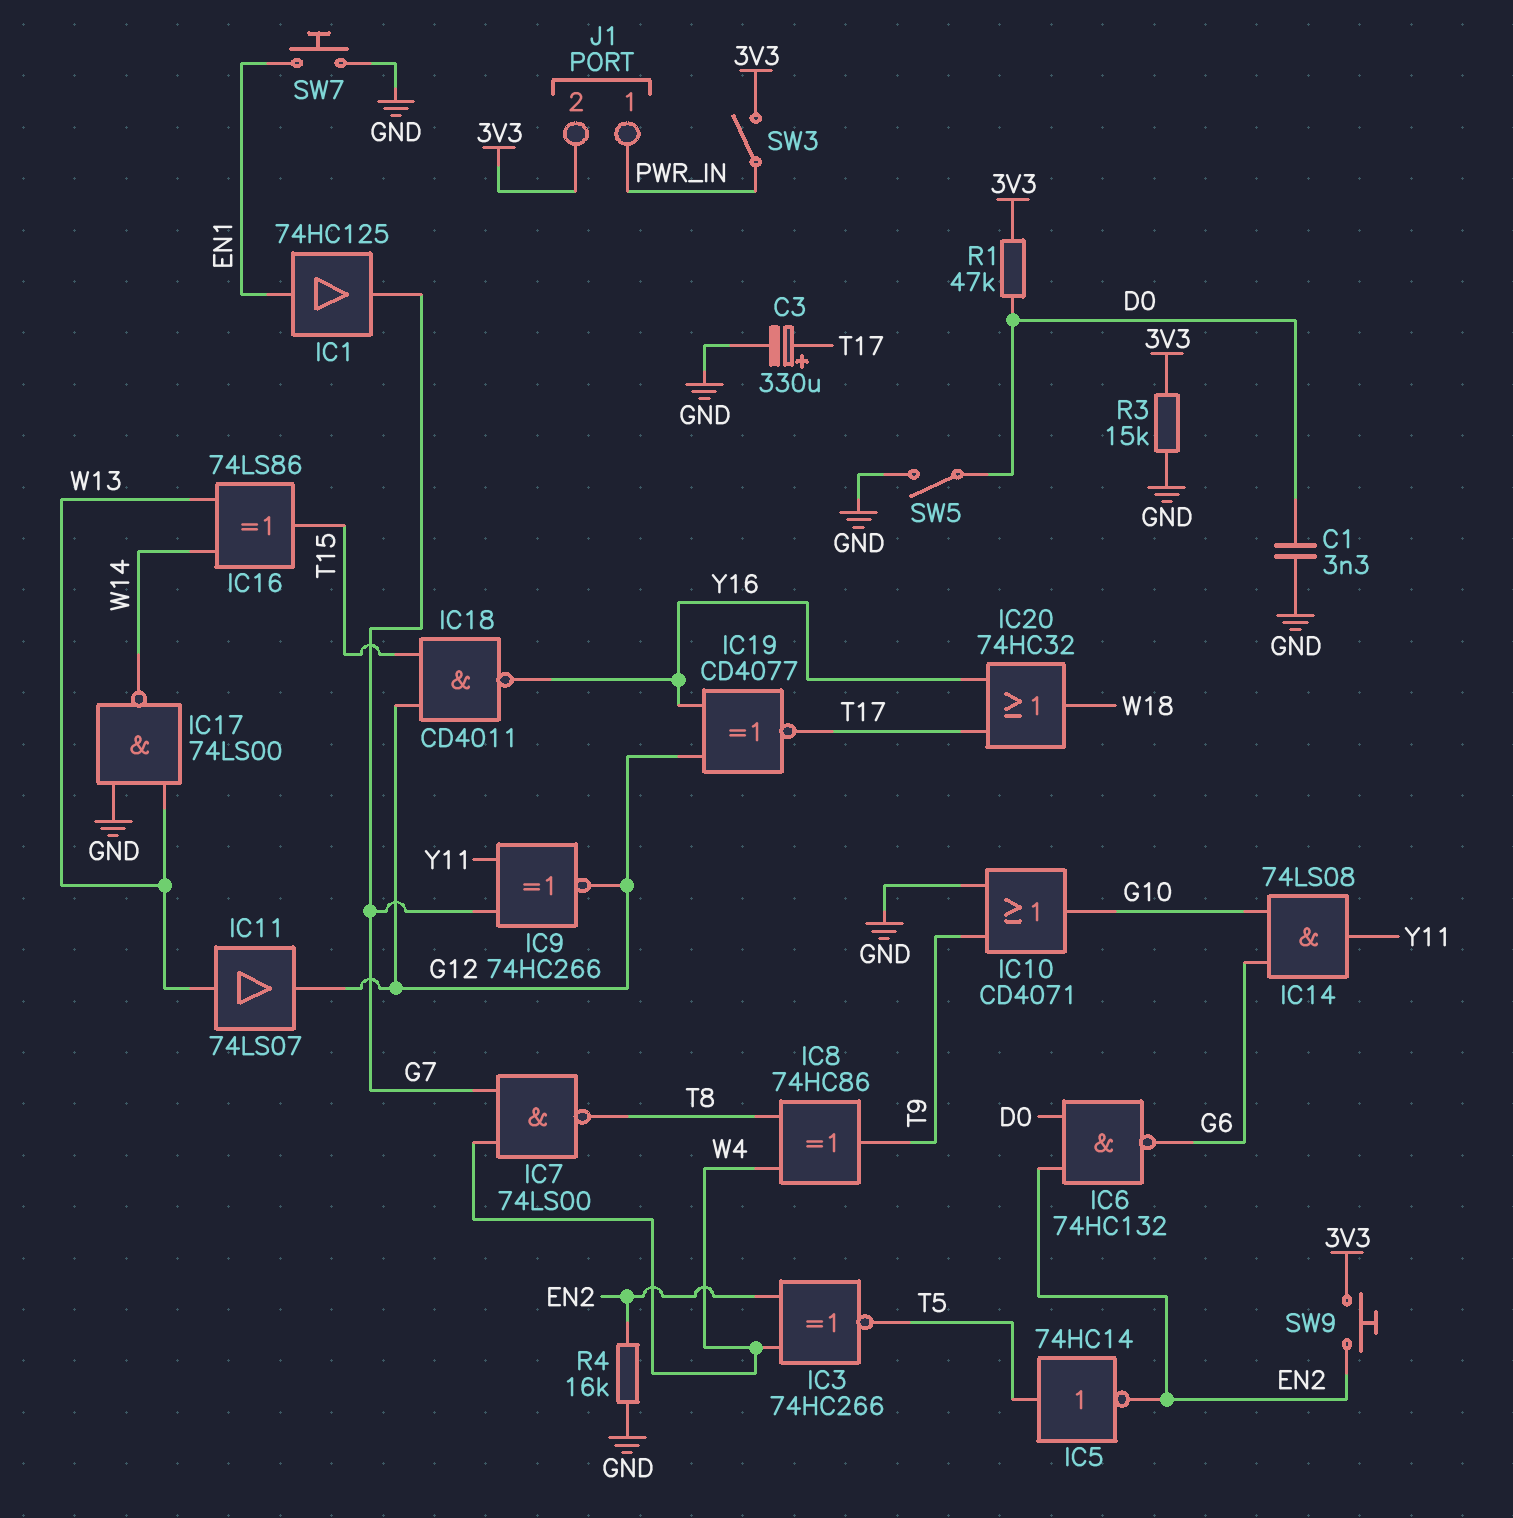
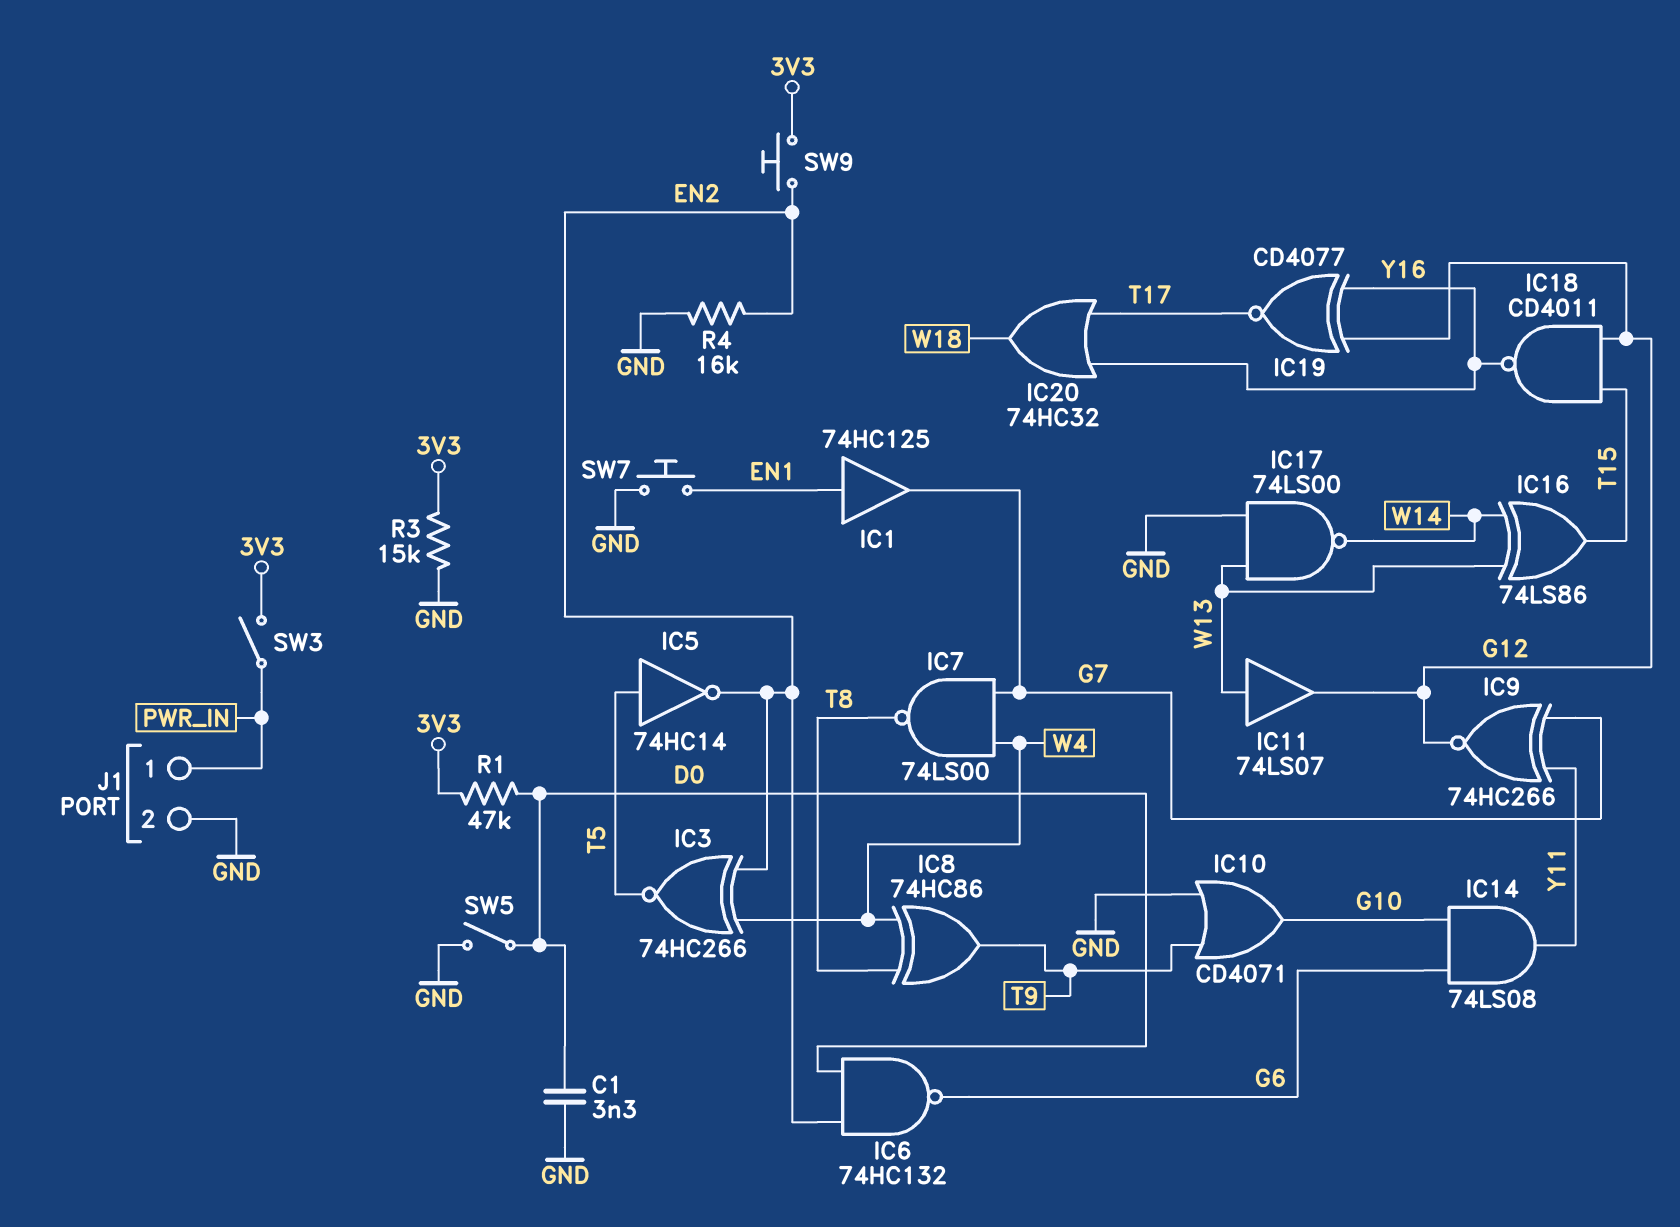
C3: 330uF (plus T17, minus GND) -> none
J1 pin 2: 3V3 -> GND

